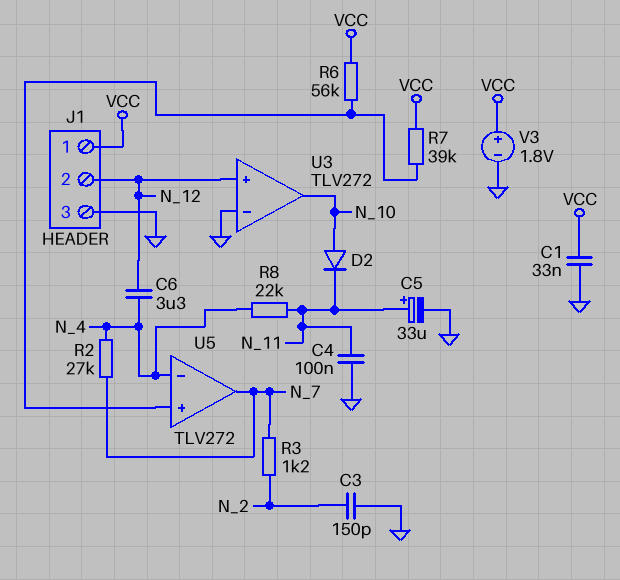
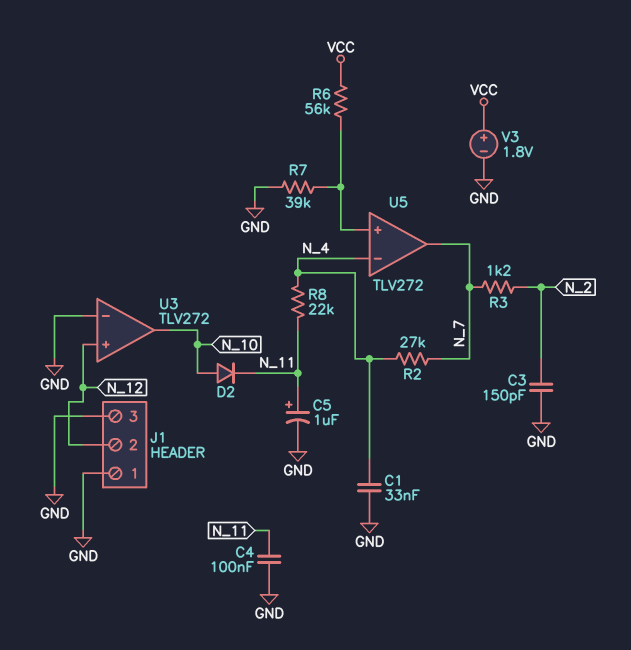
C1: 33nF (GND, VCC) -> 33nF (GND, N_4)
C5: 33uF (plus N_11, minus GND) -> 1uF (plus N_11, minus GND)
C6: 3.3uF (N_4, N_12) -> none
J1 pin 1: VCC -> GND
R7: 39k (U5/in+, VCC) -> 39k (GND, U5/in+)

